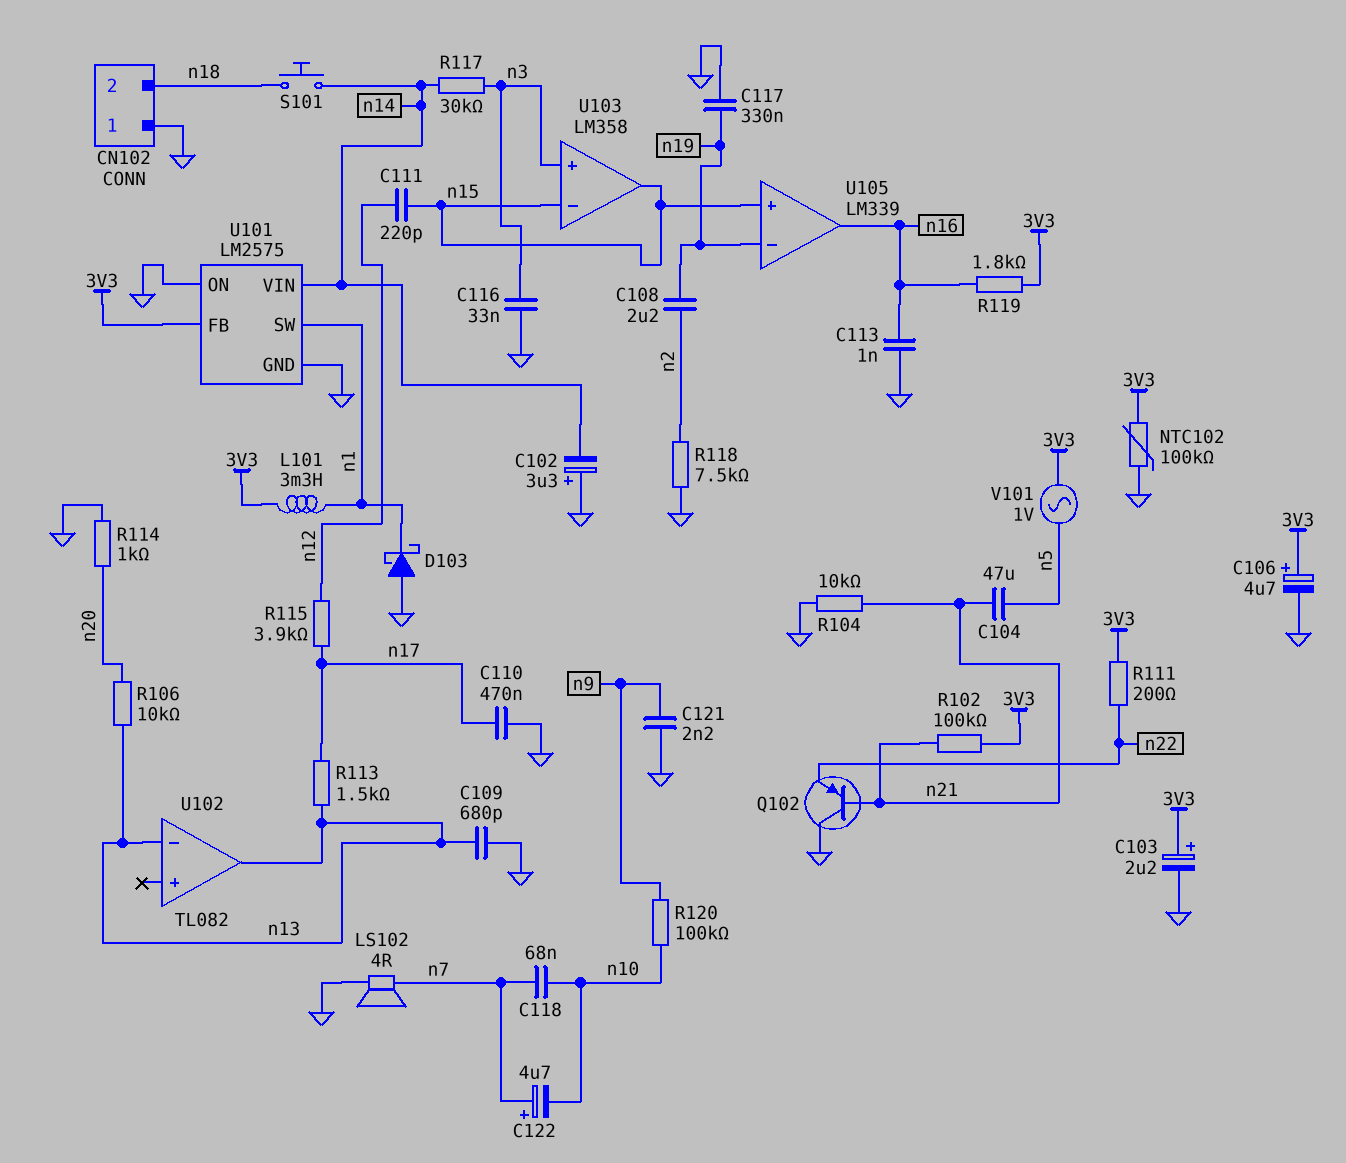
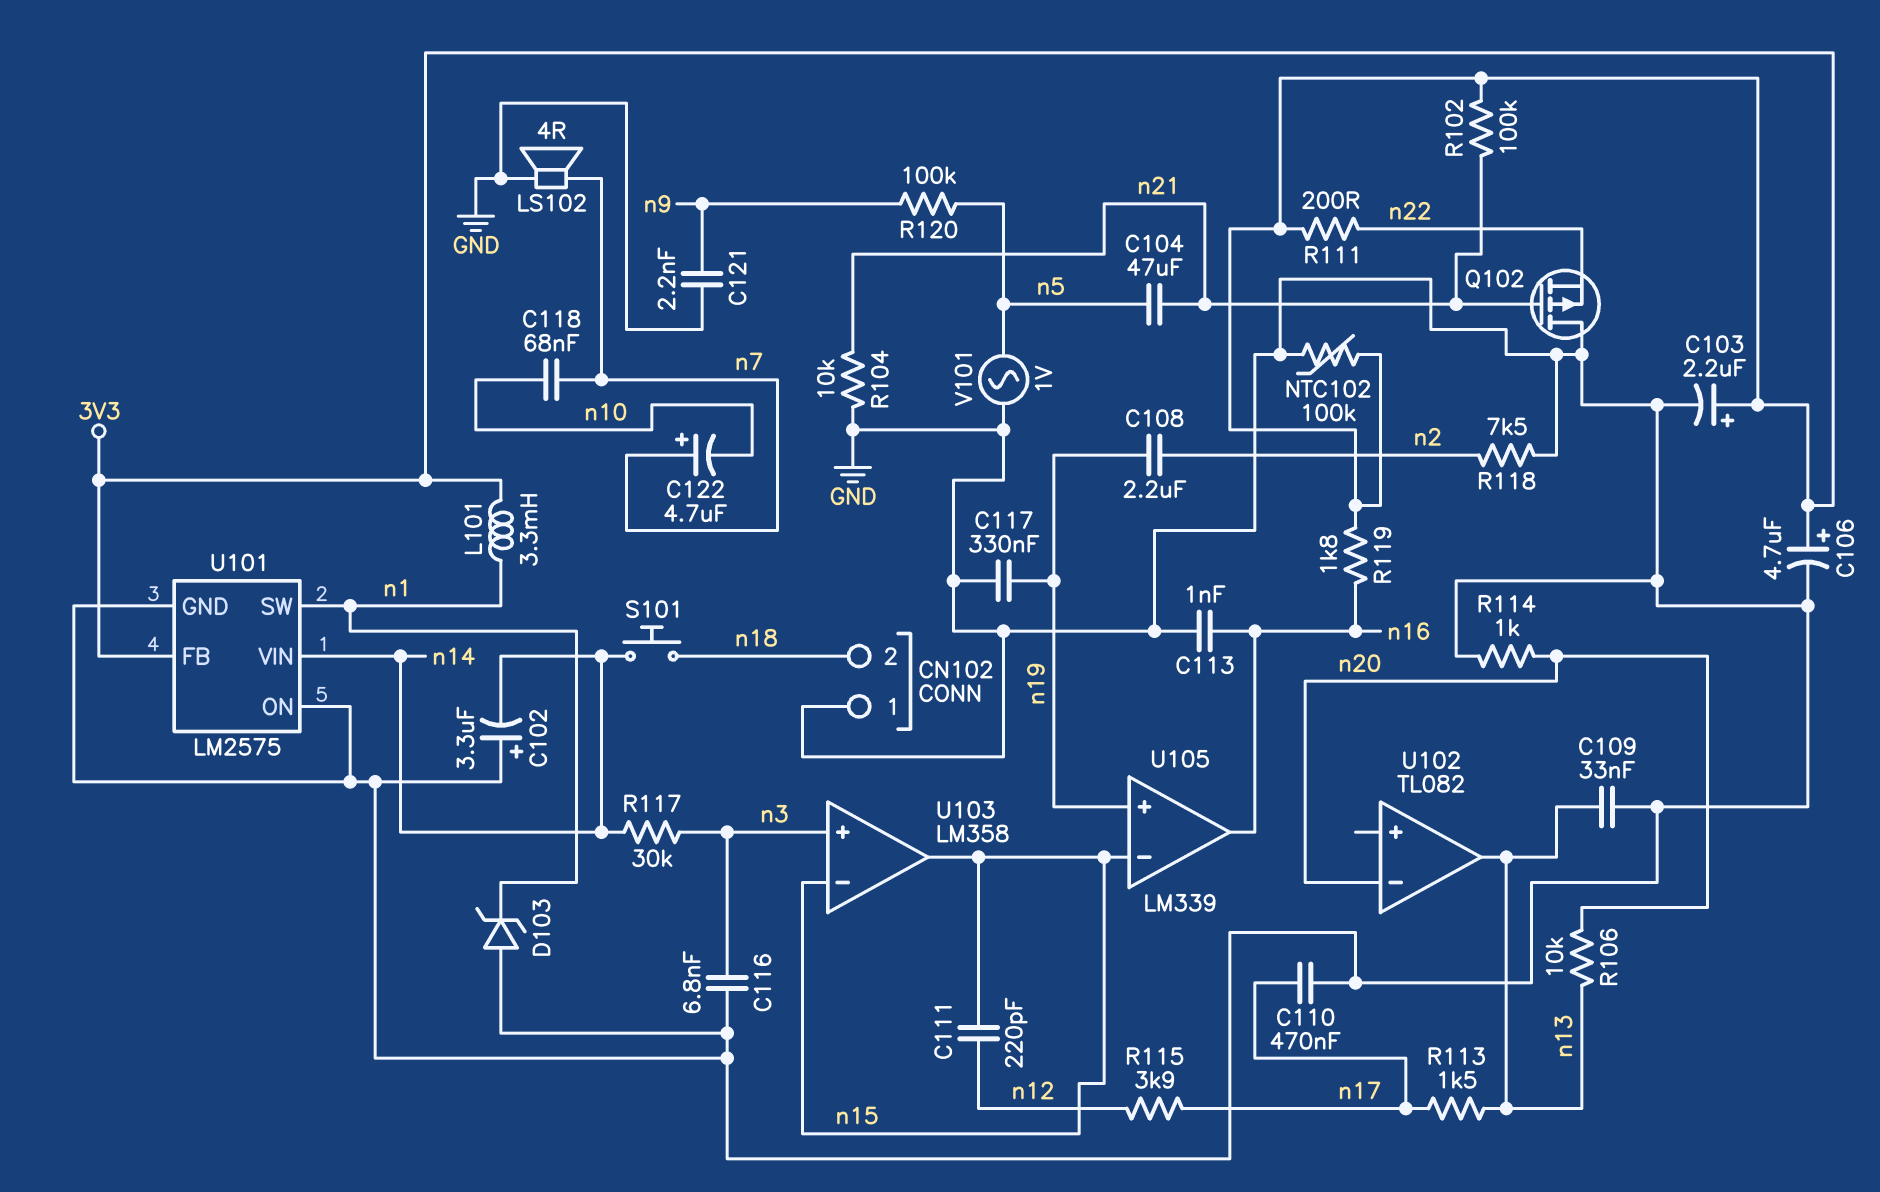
C109: 680pF (GND, n13) -> 33nF (GND, n13)
C116: 33nF (GND, n3) -> 6.8nF (GND, n3)
D103: schottky (A GND, K n1) -> zener (A GND, K n1)
Q102: PNP (B n21, C GND, E n22) -> PMOS (G n21, D GND, S n22)
R120: 100k (n9, n10) -> 100k (n5, n9)
U102 pin in-: n13 -> n20
U105 pin in+: n15 -> n19
U105 pin in-: n19 -> n15
V101: AC 1V (3V3, n5) -> AC 1V (GND, n5)

